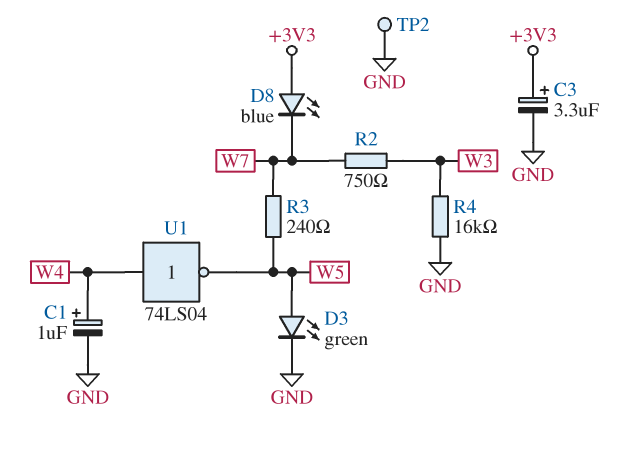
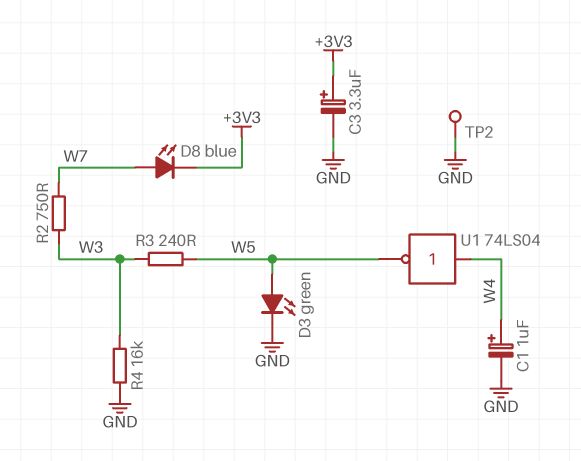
D8: LED blue (A +3V3, K W7) -> LED blue (A W7, K +3V3)
R3: 240 (W5, W7) -> 240 (W3, W5)

